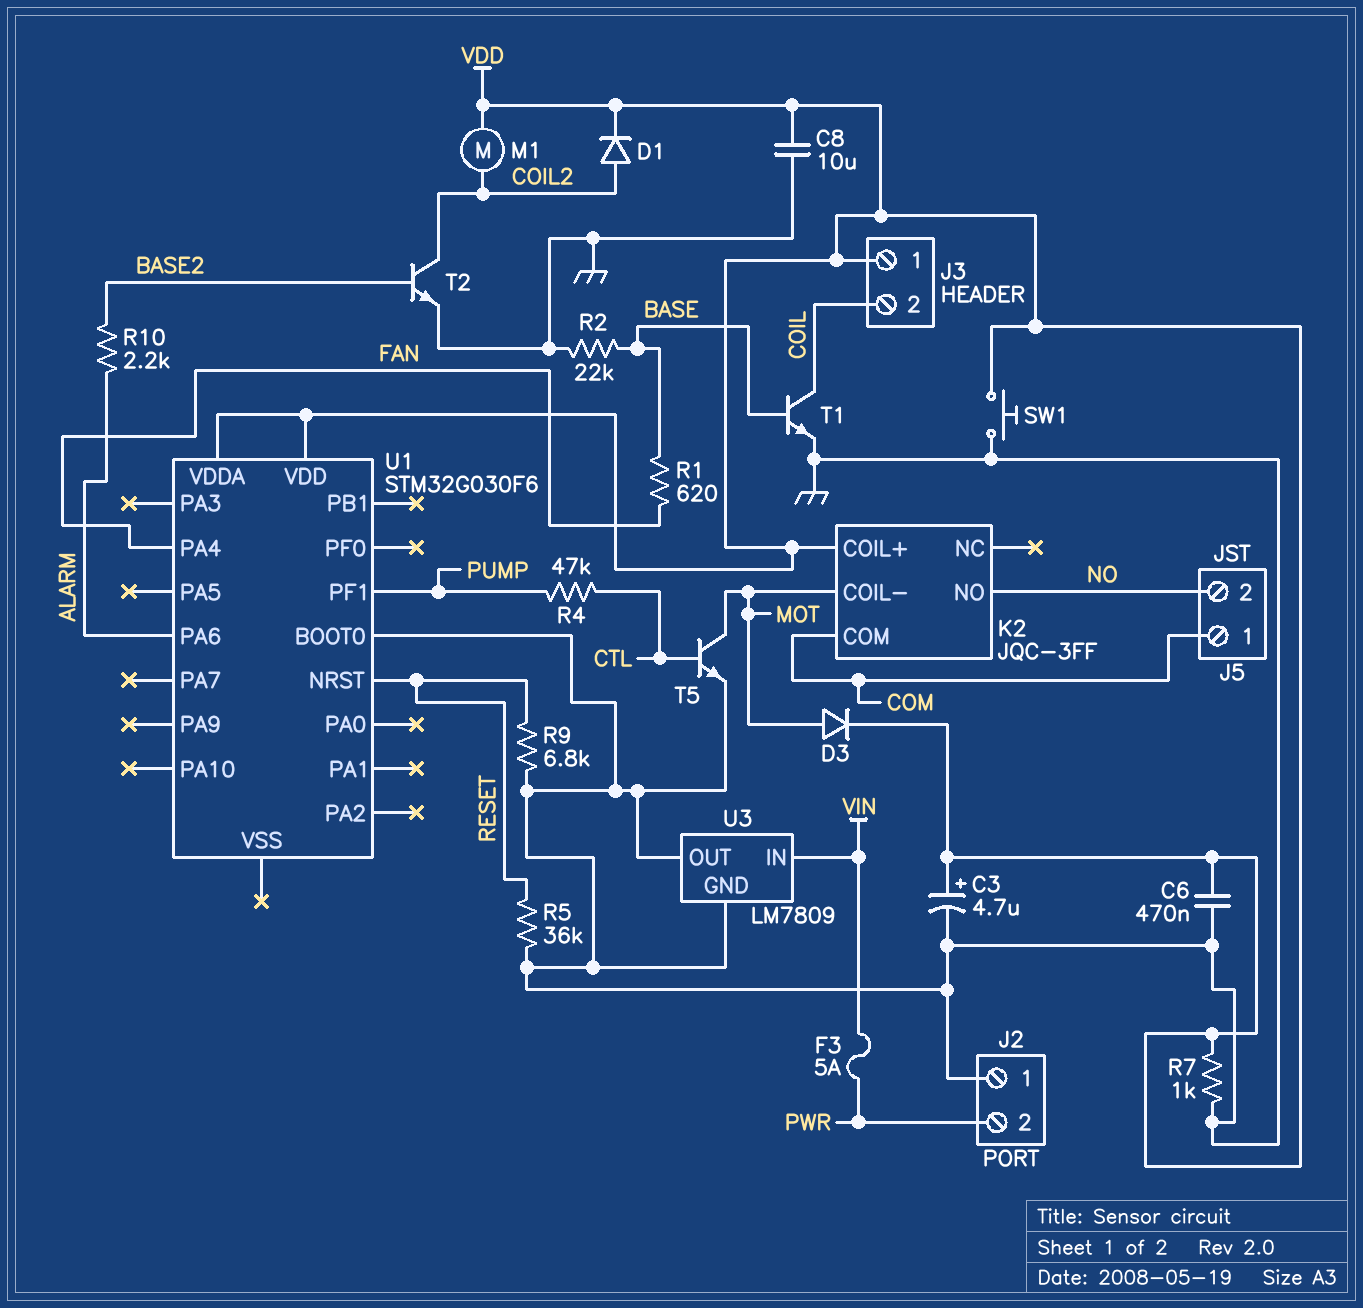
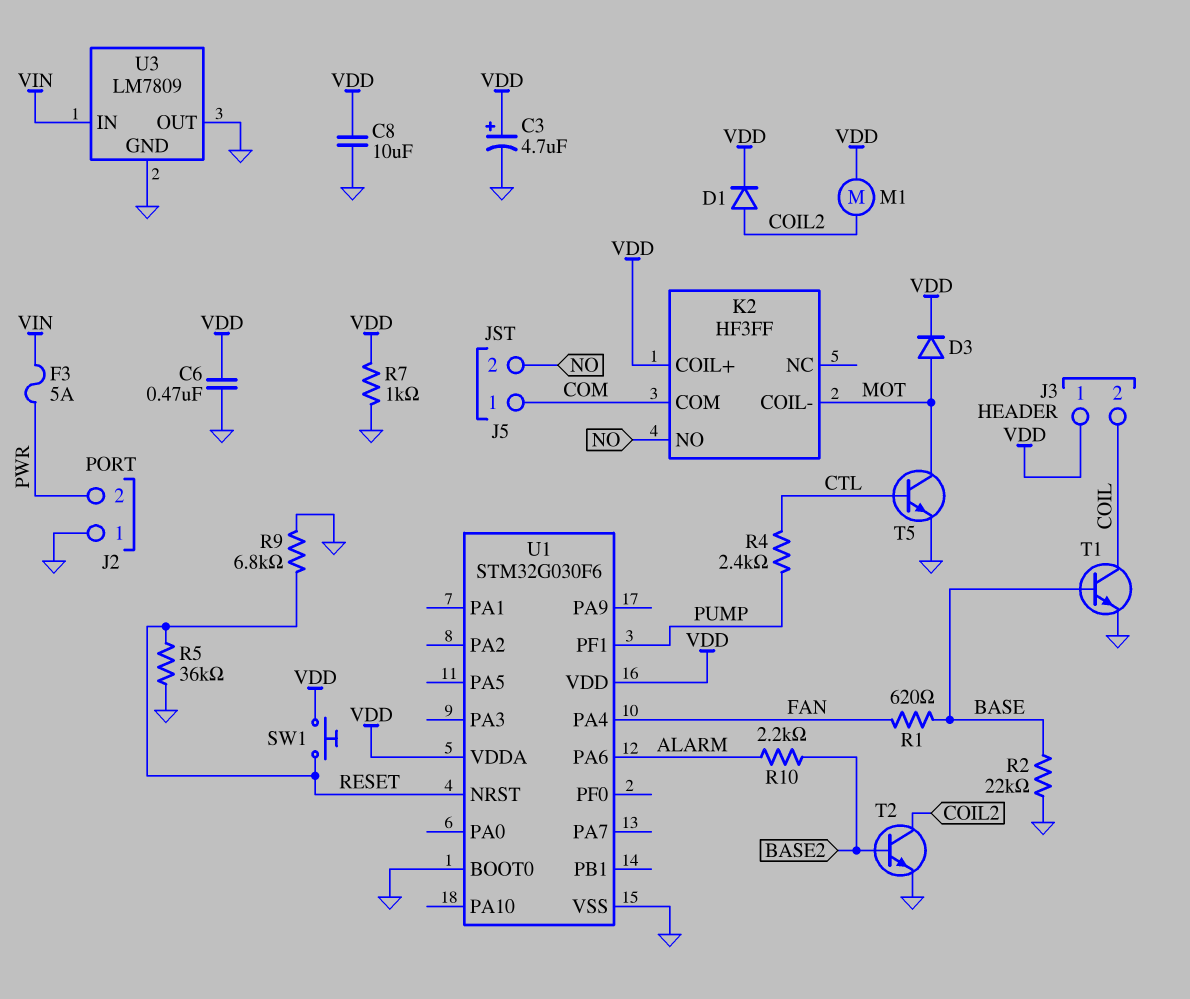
K2: JQC-3FF -> HF3FF
R4: 47k (CTL, PUMP) -> 2.4k (CTL, PUMP)
SW1: button (GND, VDD) -> button (RESET, VDD)
U1 pin VSS: none -> GND

